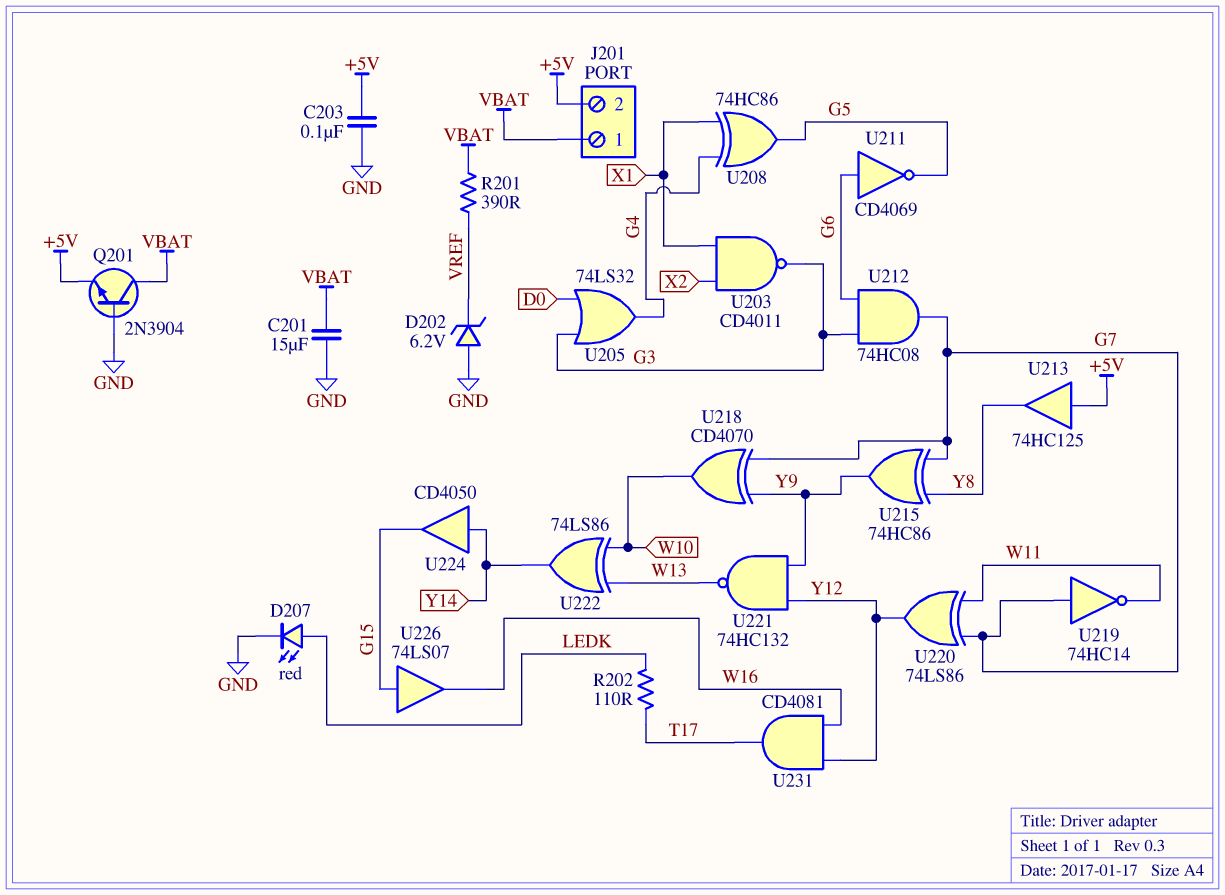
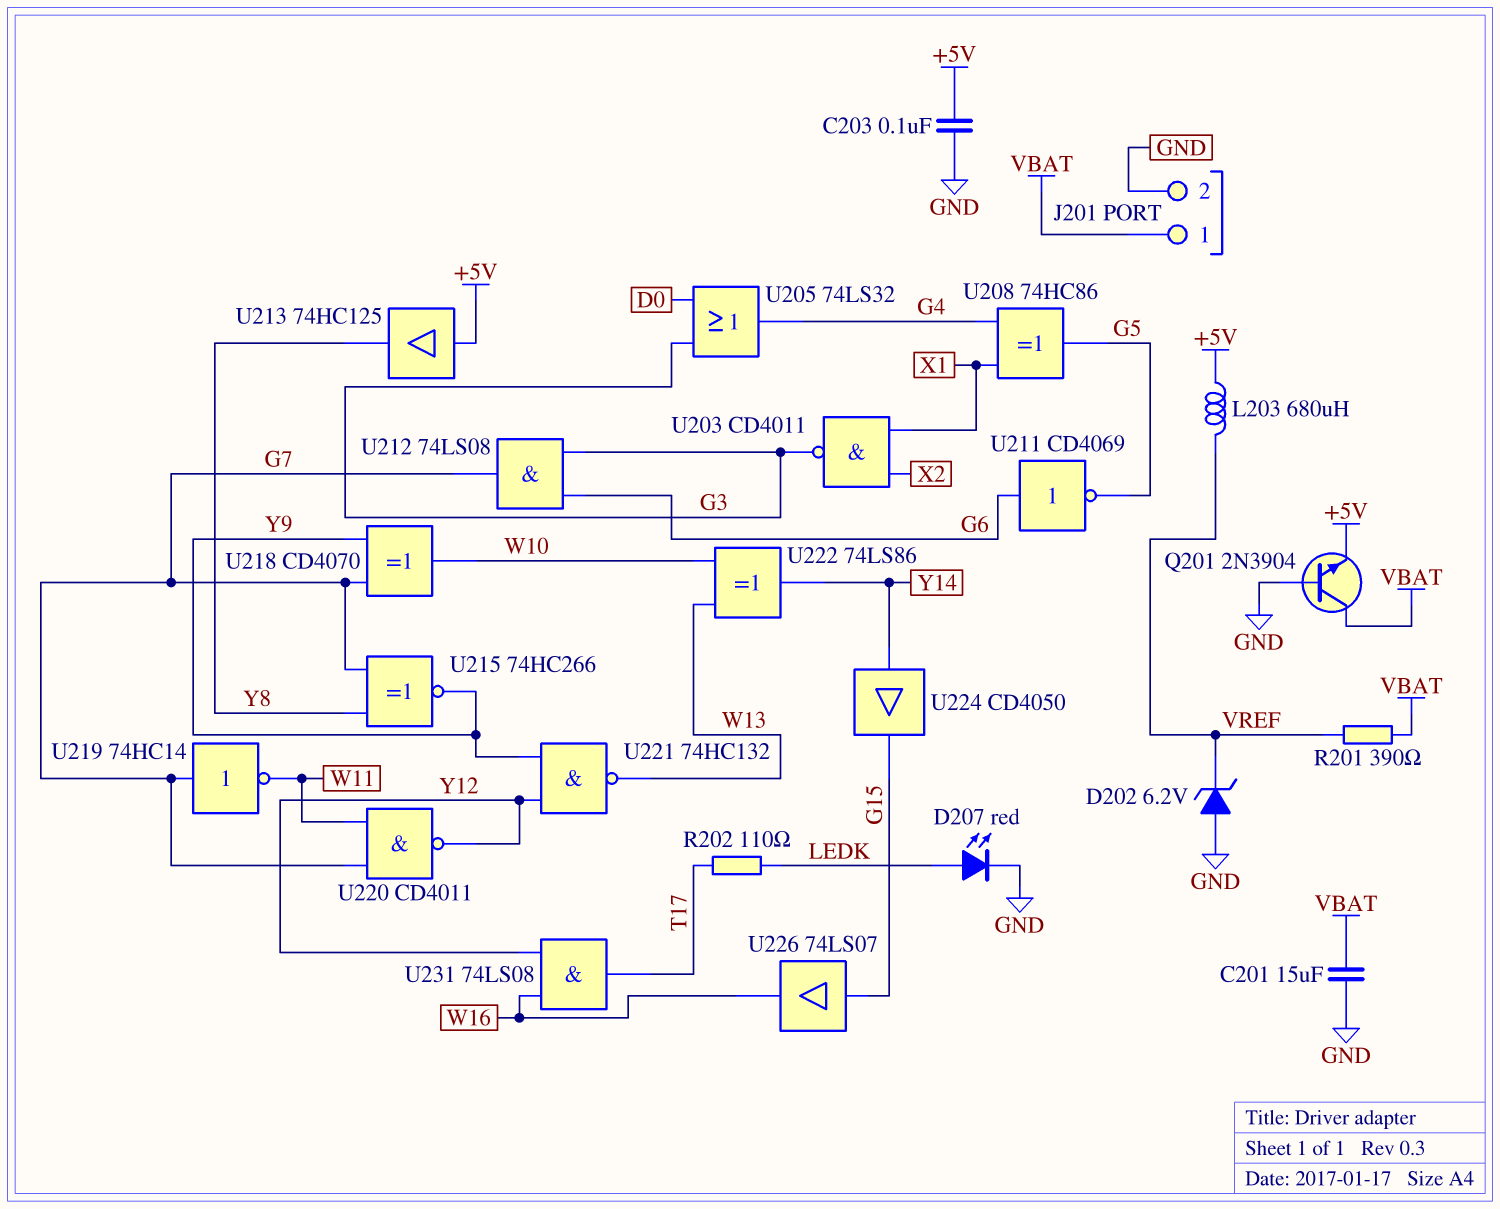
J201 pin 2: +5V -> GND
L203: none -> 680uH (+5V, VREF)
U212: AND 74HC08 (in G3, in G6, out G7) -> AND 74LS08 (in G3, in G6, out G7)
U215: XOR 74HC86 (in G7, in Y8, out Y9) -> XNOR 74HC266 (in G7, in Y8, out Y9)
U220: XOR 74LS86 (in G7, in W11, out Y12) -> NAND CD4011 (in G7, in W11, out Y12)
U231: AND CD4081 (in W16, in Y12, out T17) -> AND 74LS08 (in W16, in Y12, out T17)

